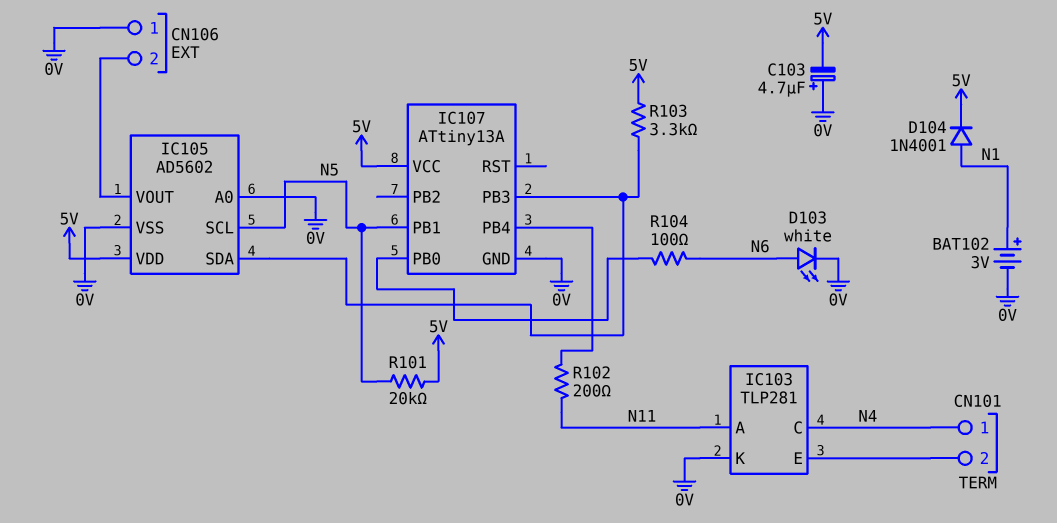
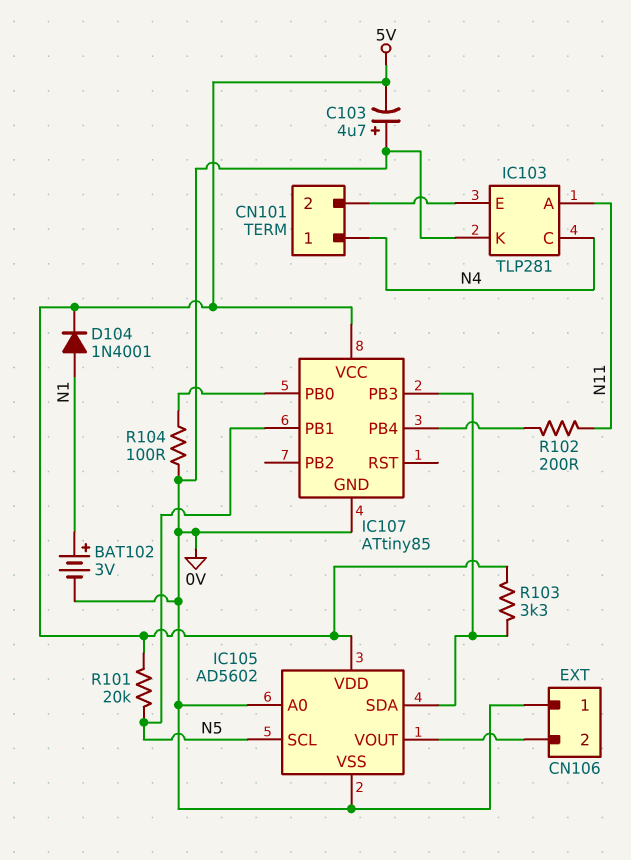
D103: LED white (A N6, K 0V) -> none
IC107: ATtiny13A -> ATtiny85
R104: 100 (IC107/PB0, N6) -> 100 (0V, IC107/PB0)

